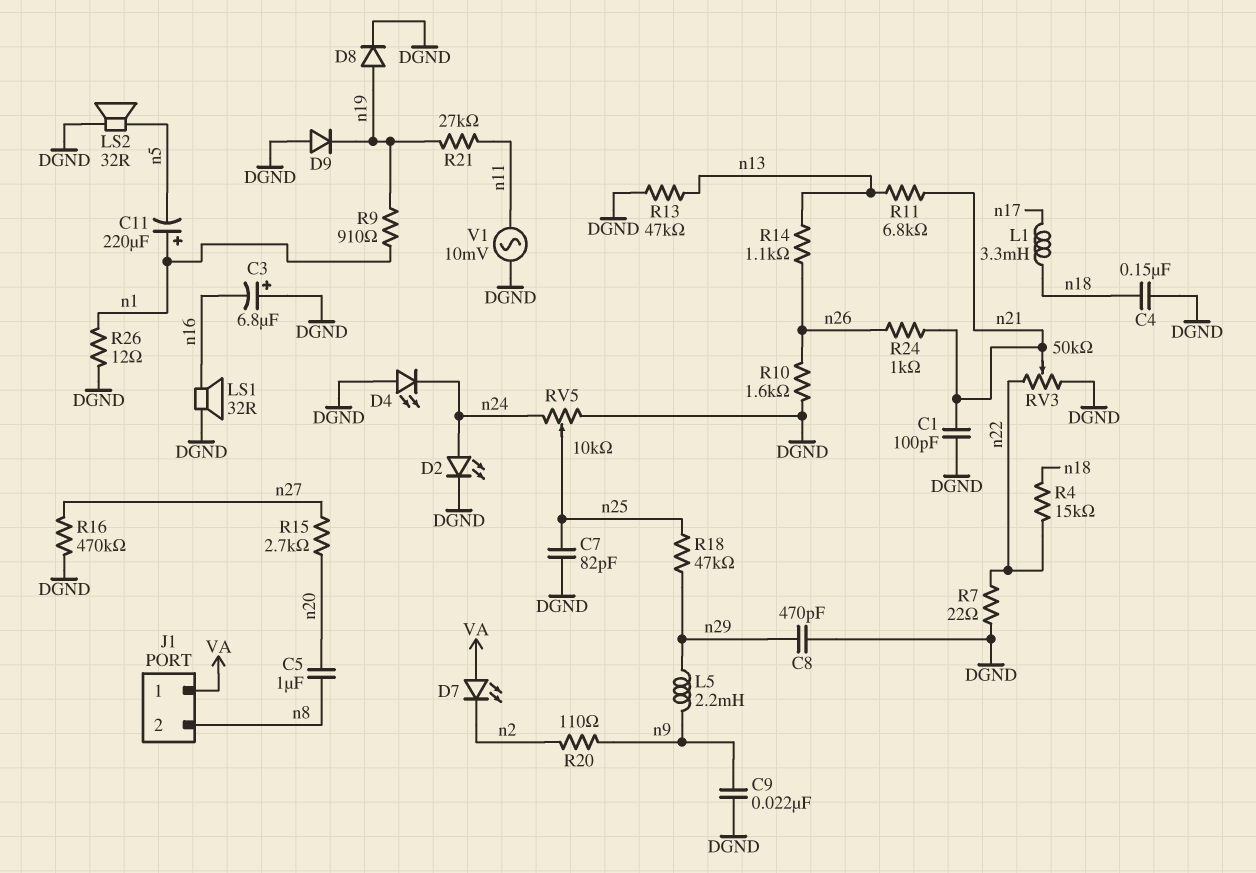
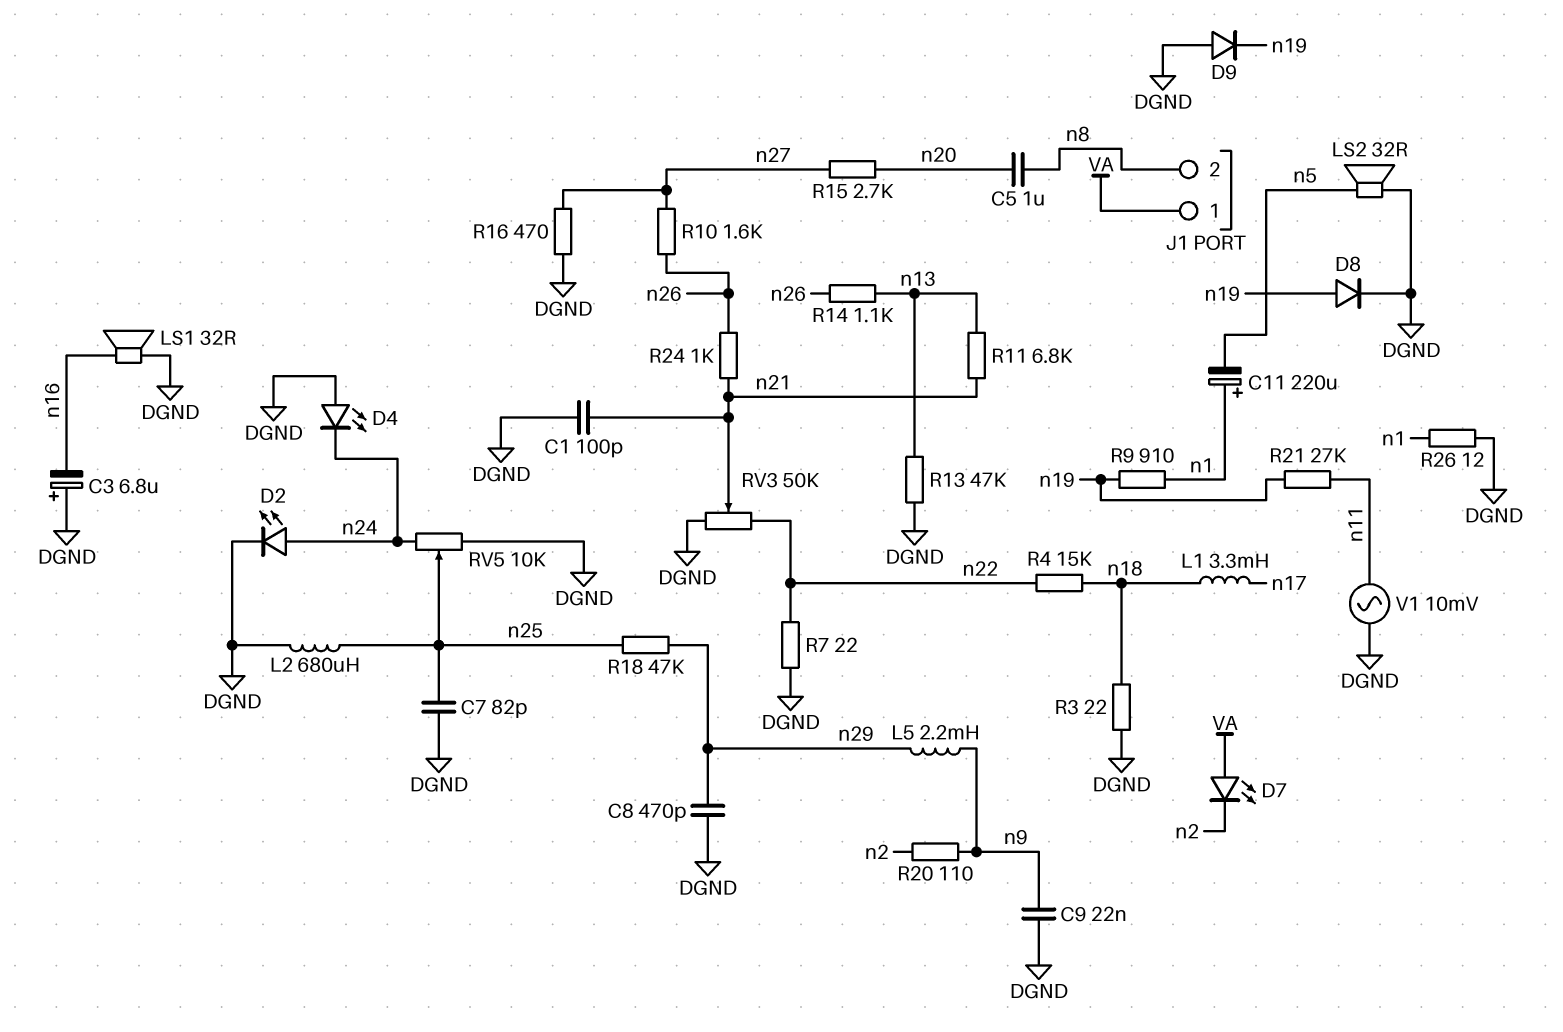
C4: 150nF (DGND, n18) -> none
L2: none -> 680uH (DGND, n25)
R3: none -> 22 (DGND, n18)
R10: 1.6k (DGND, n26) -> 1.6k (n26, n27)
R16: 470k (DGND, n27) -> 470 (DGND, n27)

